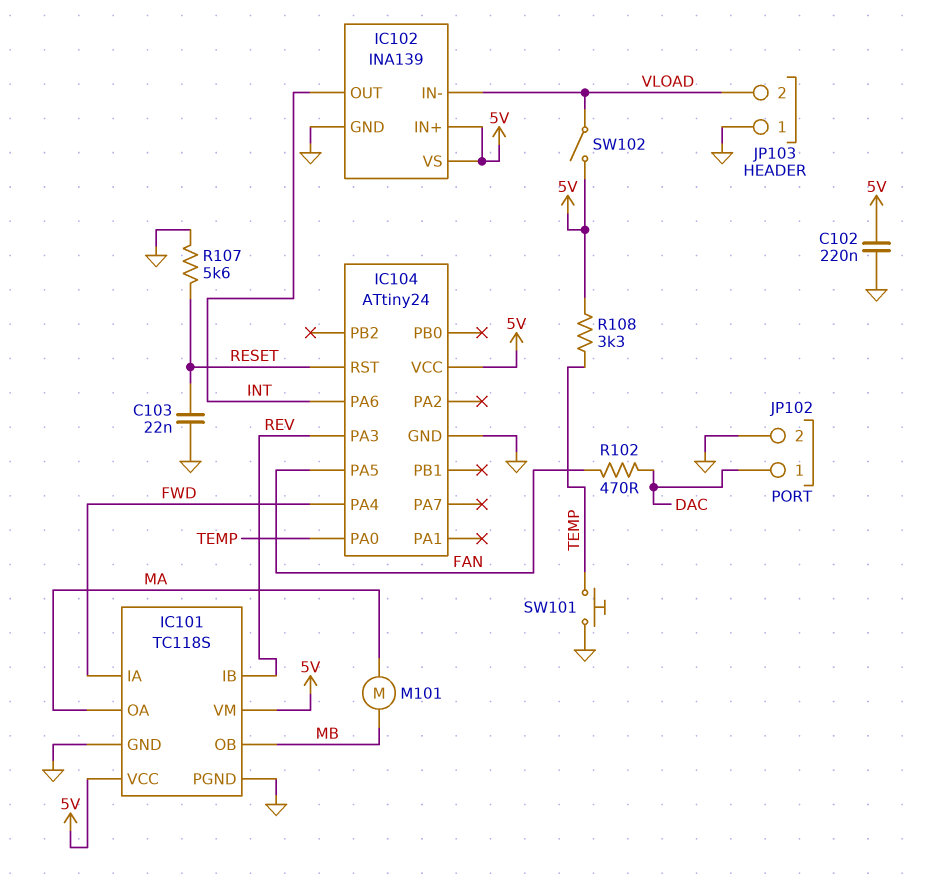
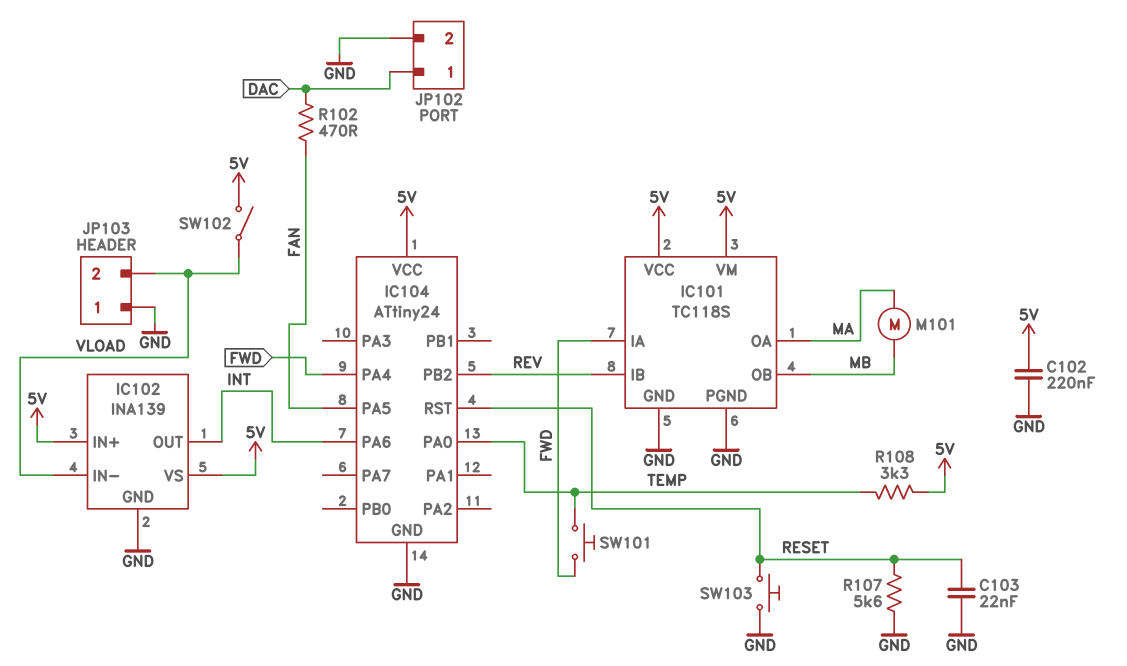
IC104 pin PA3: REV -> none
IC104 pin PB2: none -> REV
SW101: button (GND, TEMP) -> button (FWD, TEMP)
SW103: none -> button (GND, RESET)

